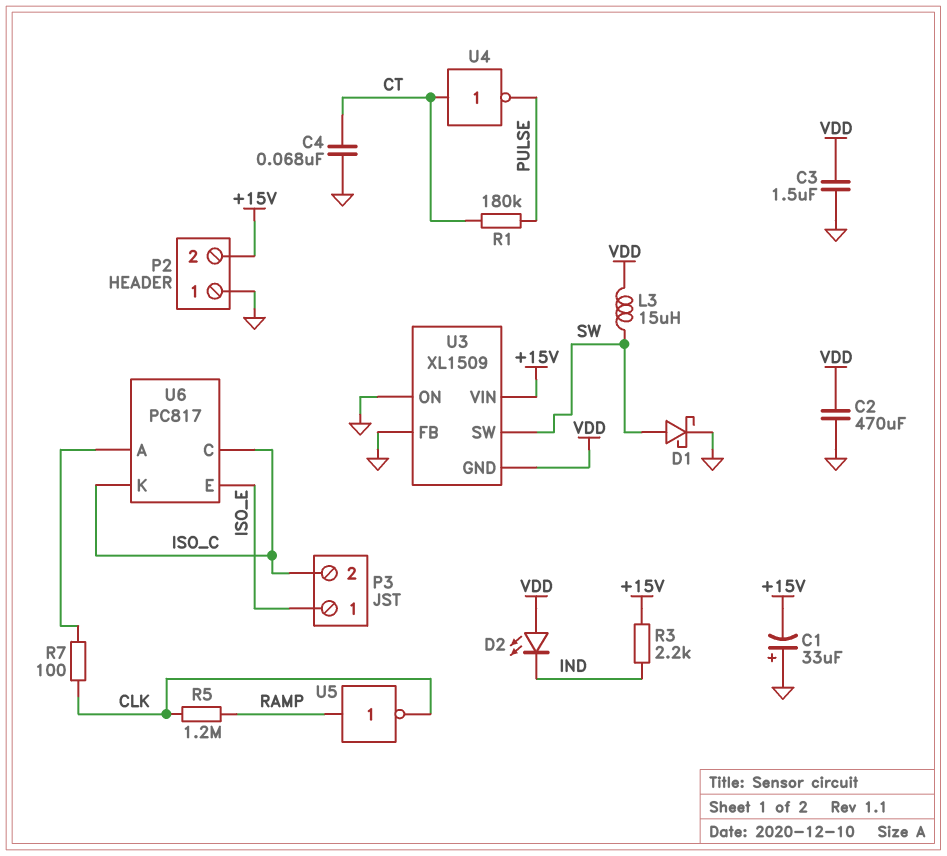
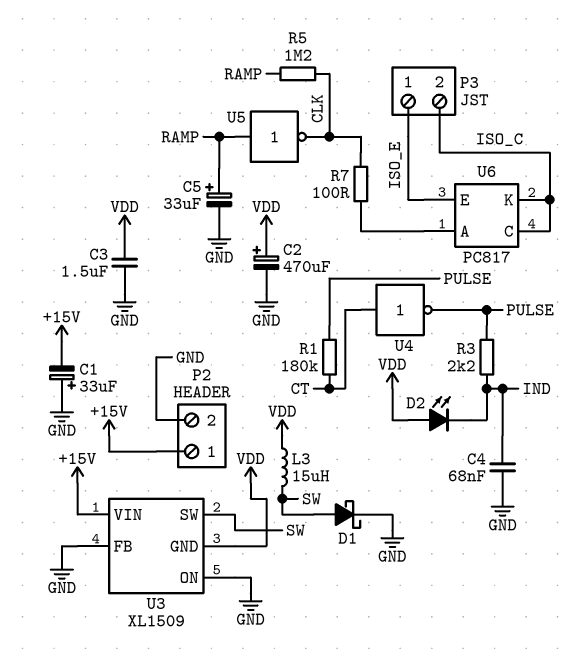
C2: 470uF (GND, VDD) -> 470uF (plus VDD, minus GND)
C4: 68nF (CT, GND) -> 68nF (GND, IND)
C5: none -> 33uF (plus RAMP, minus GND)
P2 pin 1: GND -> +15V
P2 pin 2: +15V -> GND
R3: 2.2k (+15V, IND) -> 2.2k (IND, PULSE)

